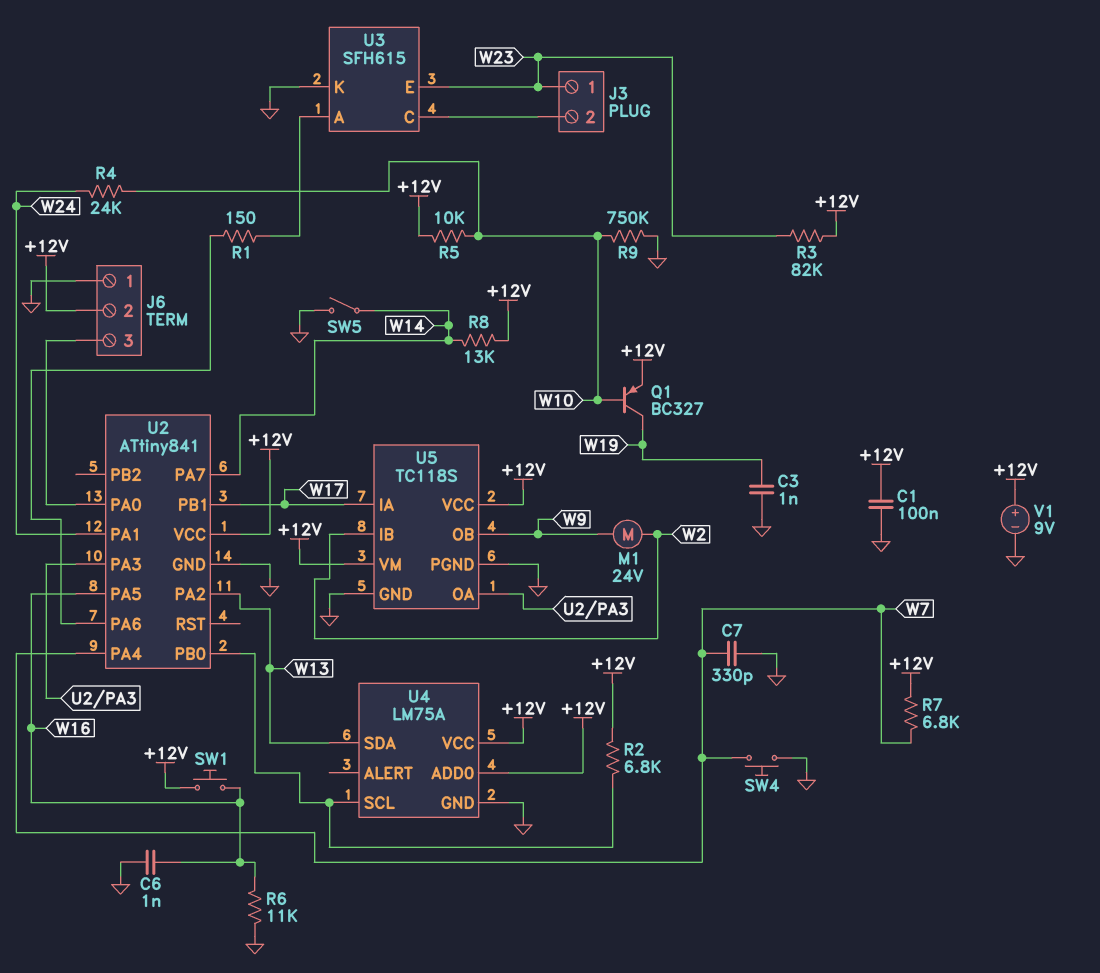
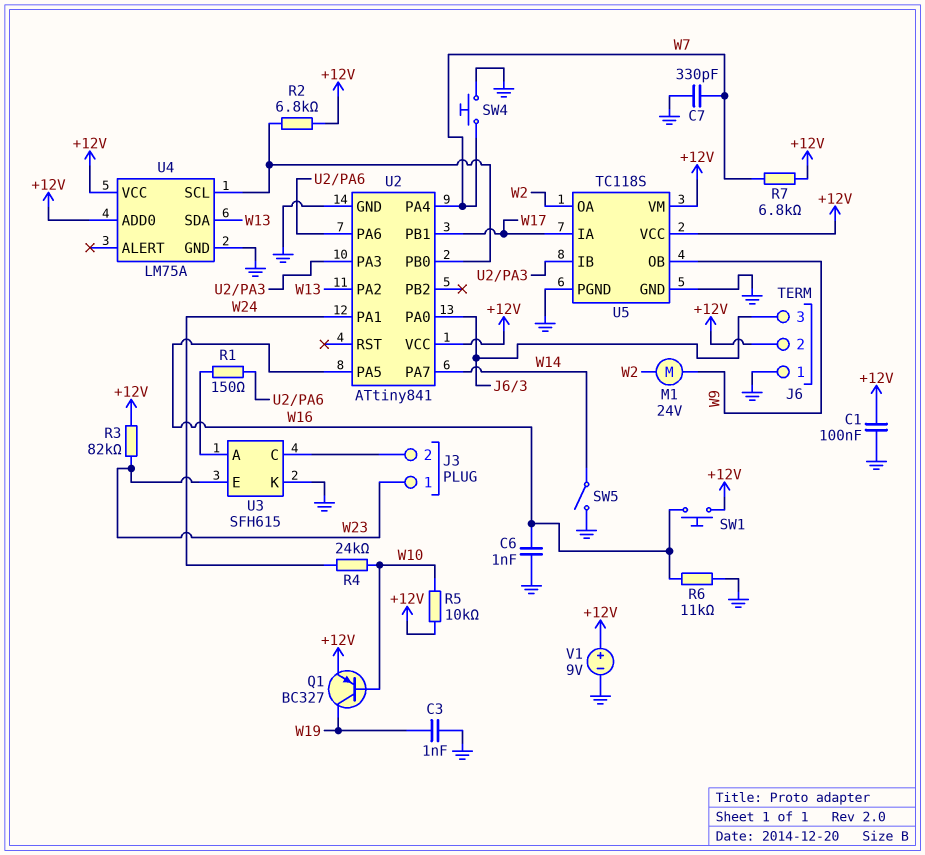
R8: 13k (+12V, W14) -> none
R9: 750k (GND, W10) -> none
U5 pin IB: W2 -> U2/PA3
U5 pin OA: U2/PA3 -> W2

